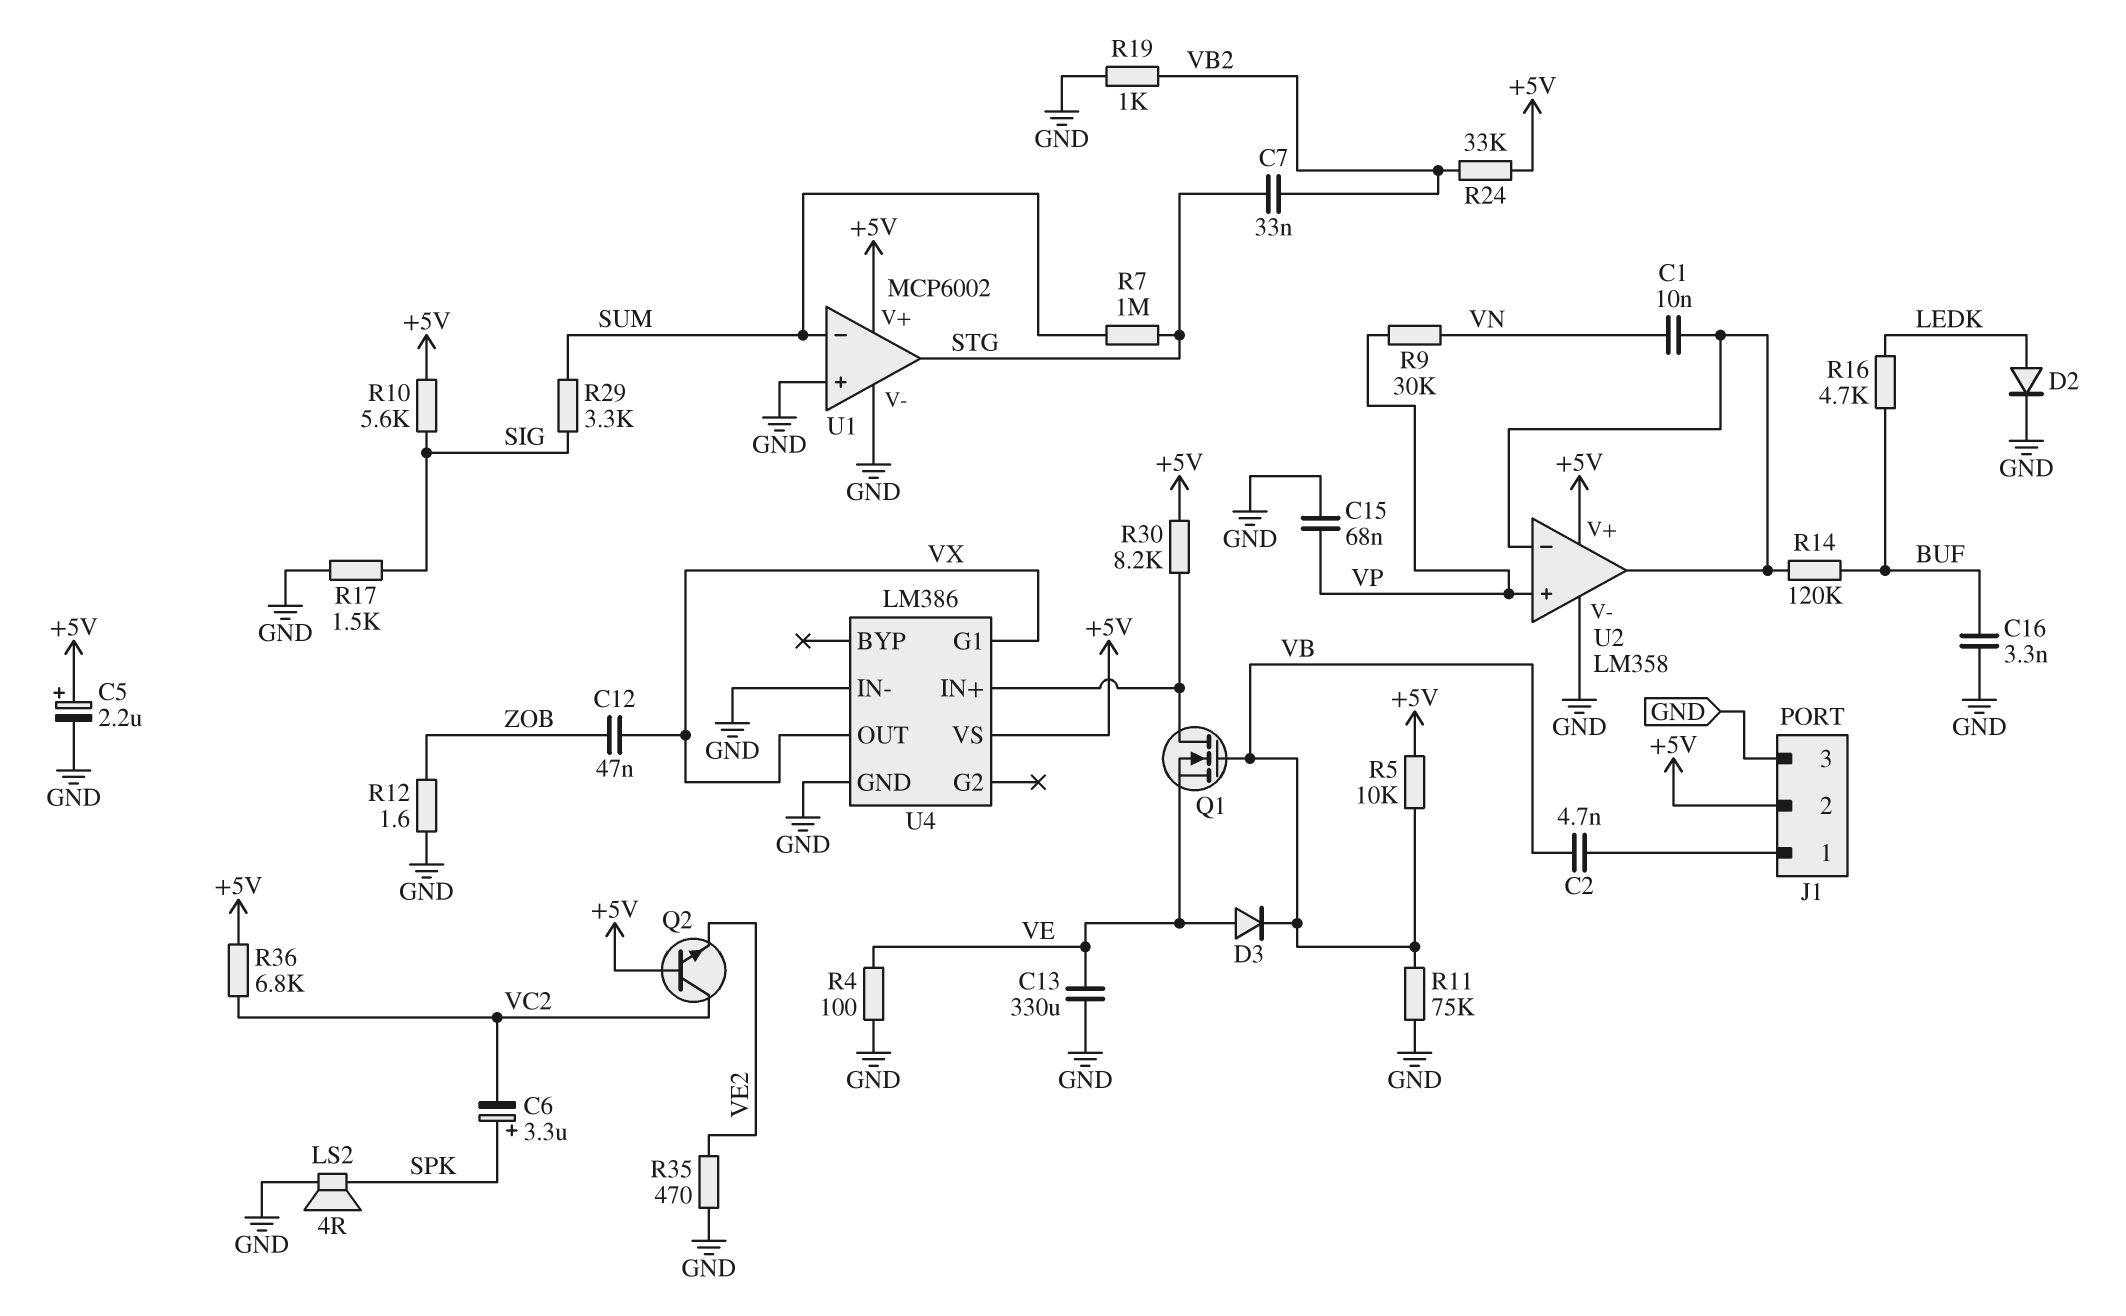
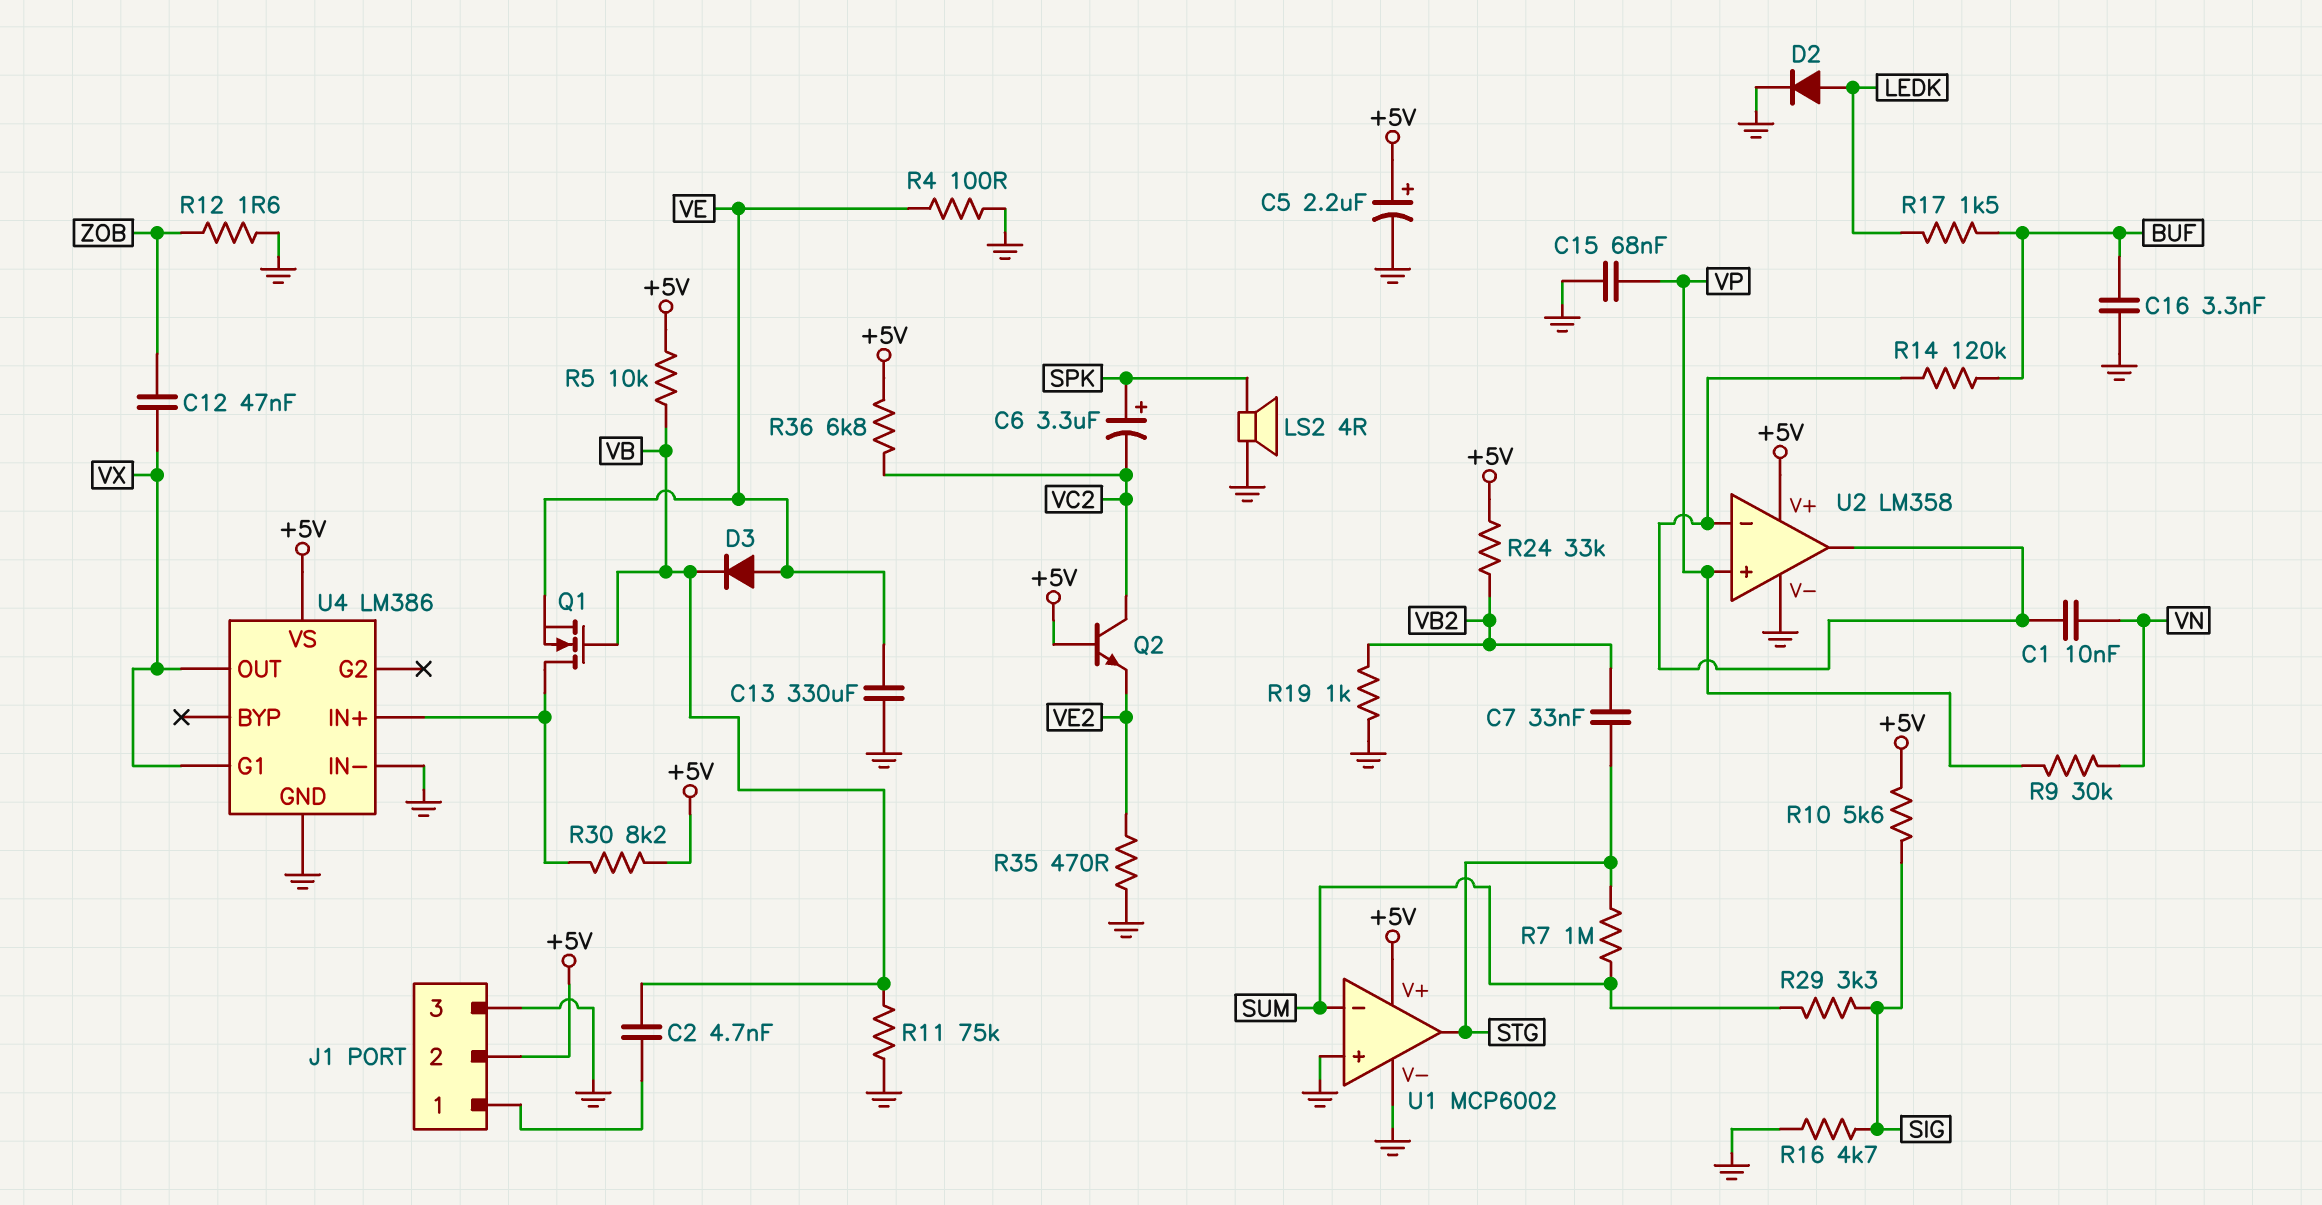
R16: 4.7k (BUF, LEDK) -> 4.7k (GND, SIG)
R17: 1.5k (GND, SIG) -> 1.5k (BUF, LEDK)

